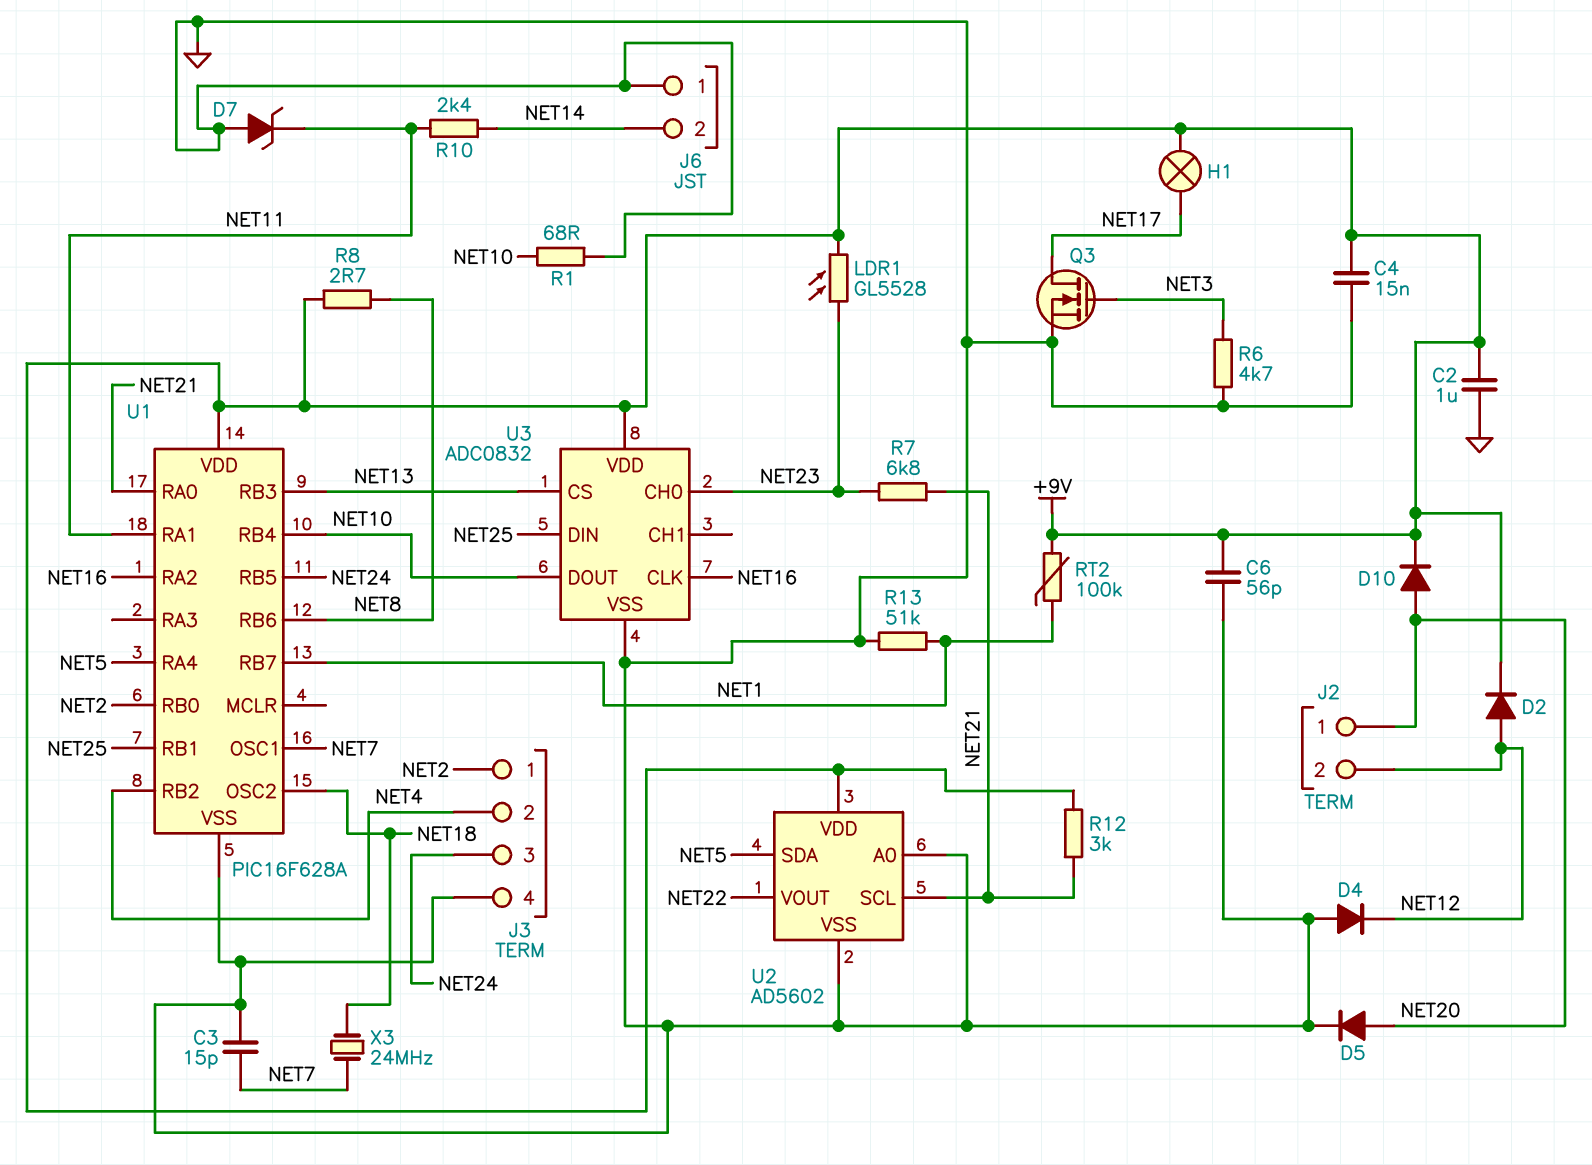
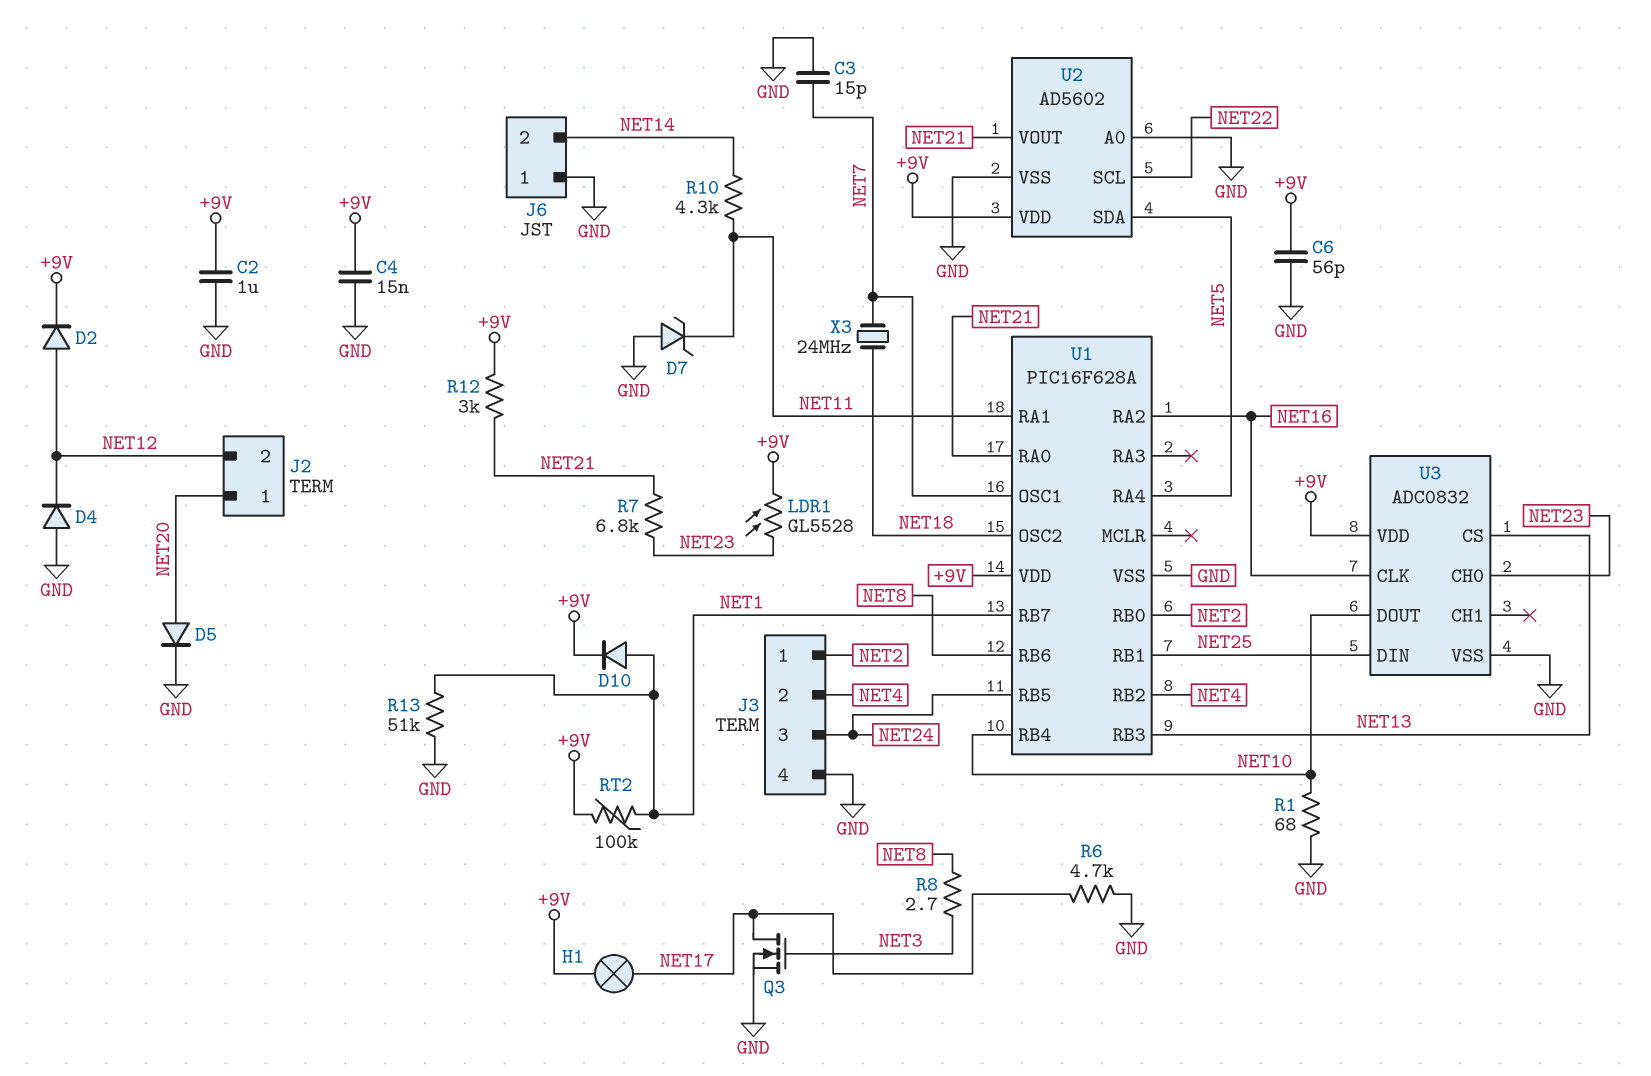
D10: diode (A NET20, K +9V) -> diode (A NET1, K +9V)
R6: 4.7k (GND, NET3) -> 4.7k (GND, NET17)
R8: 2.7 (+9V, NET8) -> 2.7 (NET3, NET8)
R10: 2.4k (NET11, NET14) -> 4.3k (NET11, NET14)
U2 pin SCL: NET21 -> NET22
U2 pin VOUT: NET22 -> NET21

